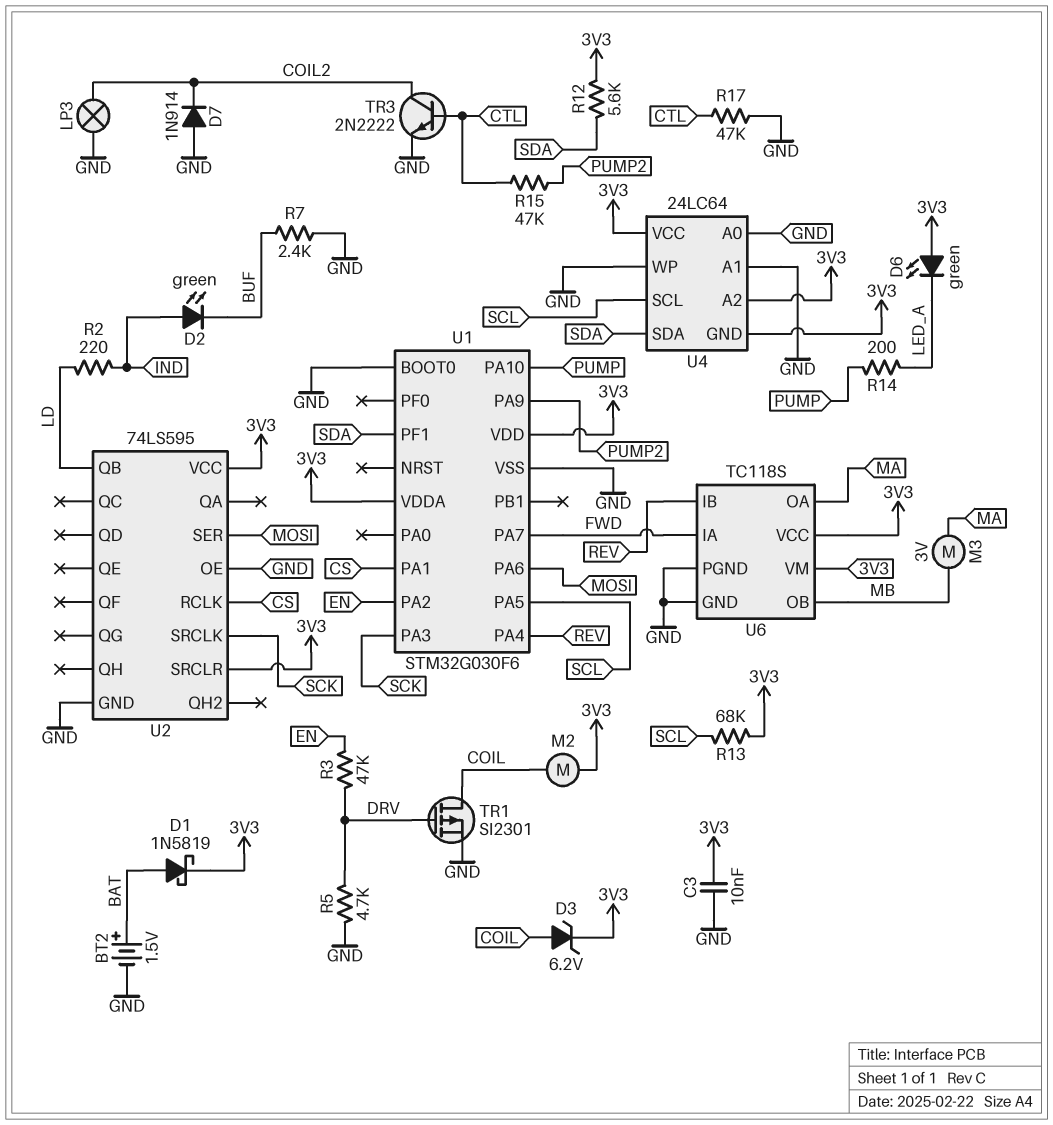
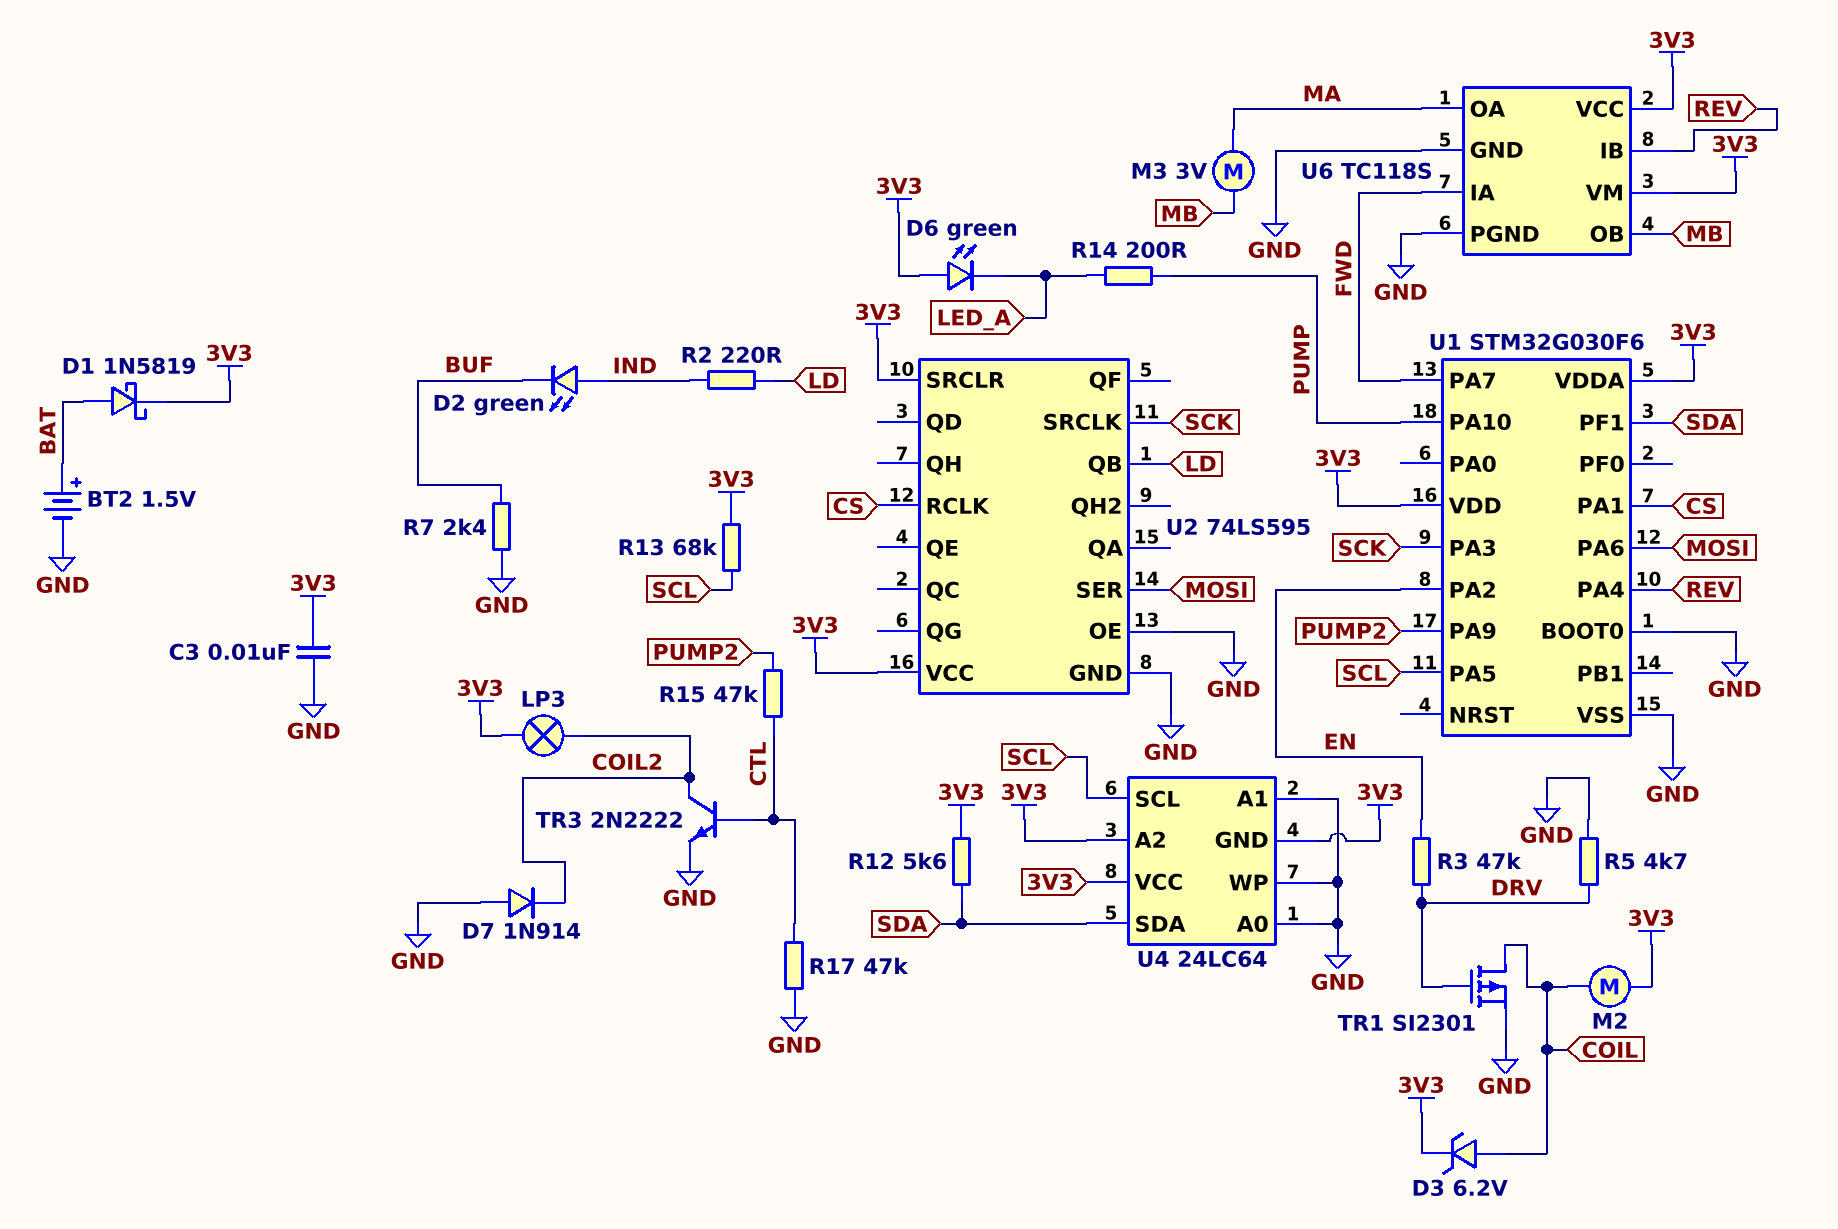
LP3: lamp (COIL2, GND) -> lamp (3V3, COIL2)

